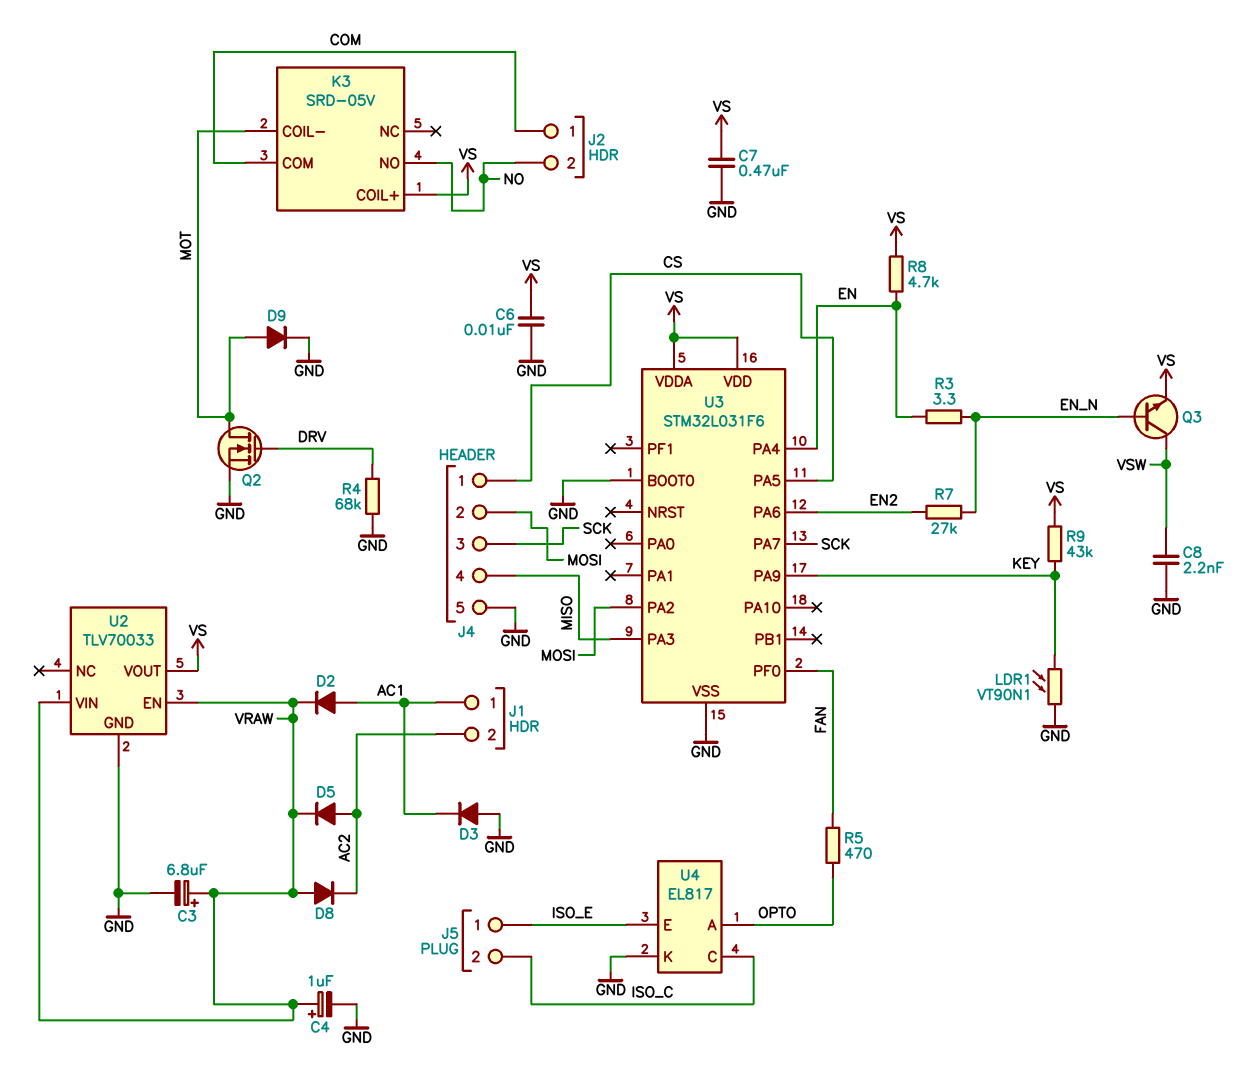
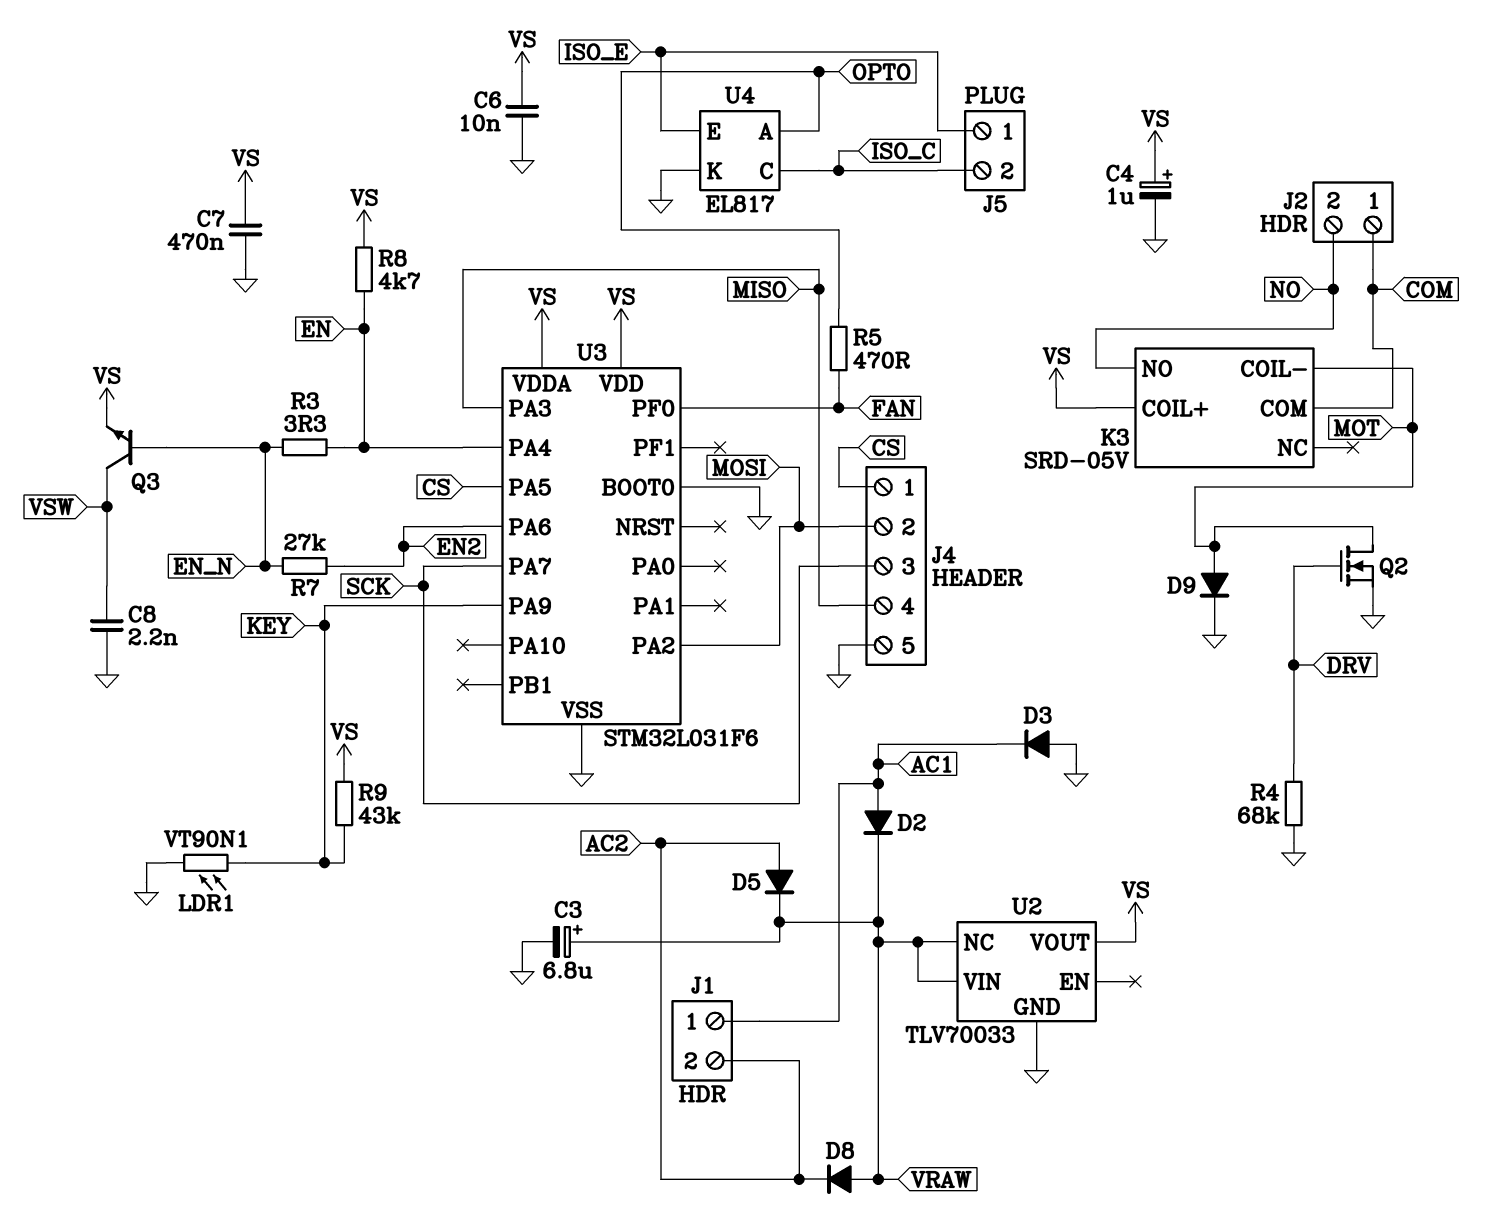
C4: 1uF (plus VRAW, minus GND) -> 1uF (plus VS, minus GND)
U2 pin EN: VRAW -> none
U2 pin NC: none -> VRAW

